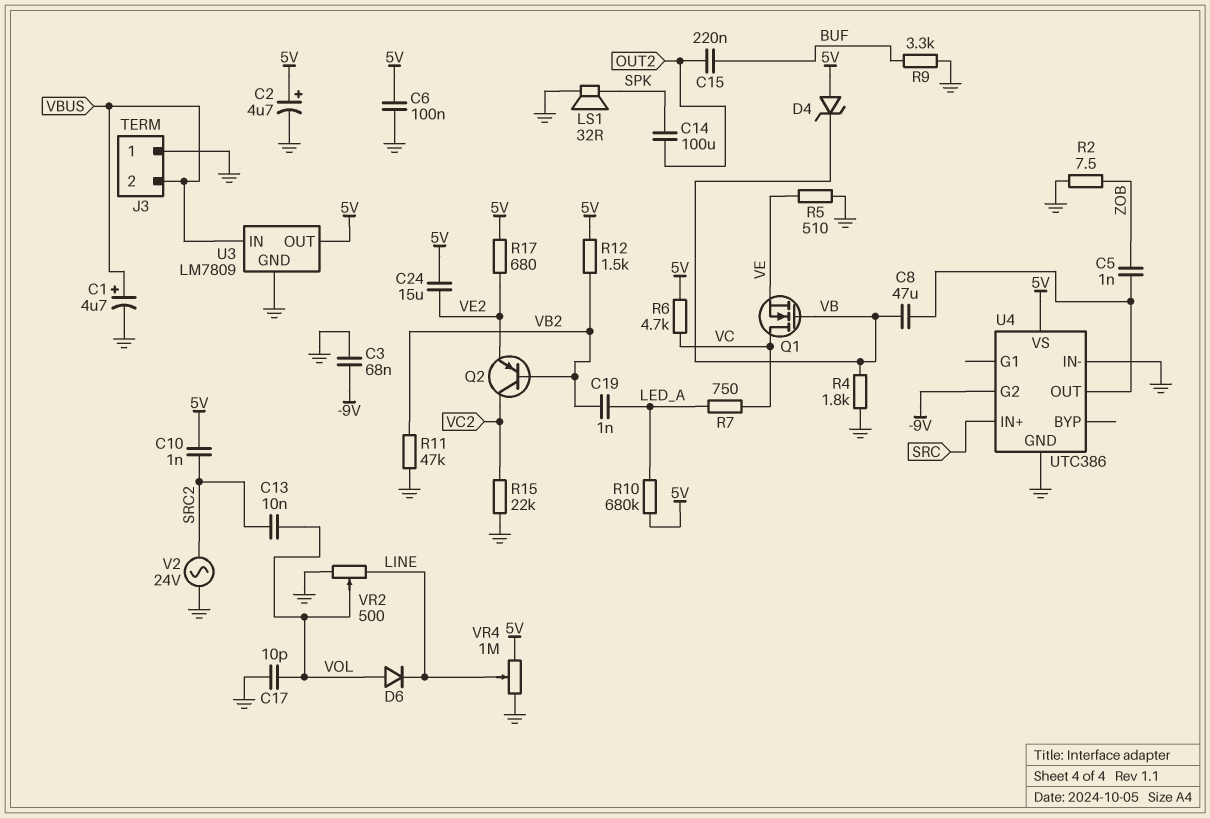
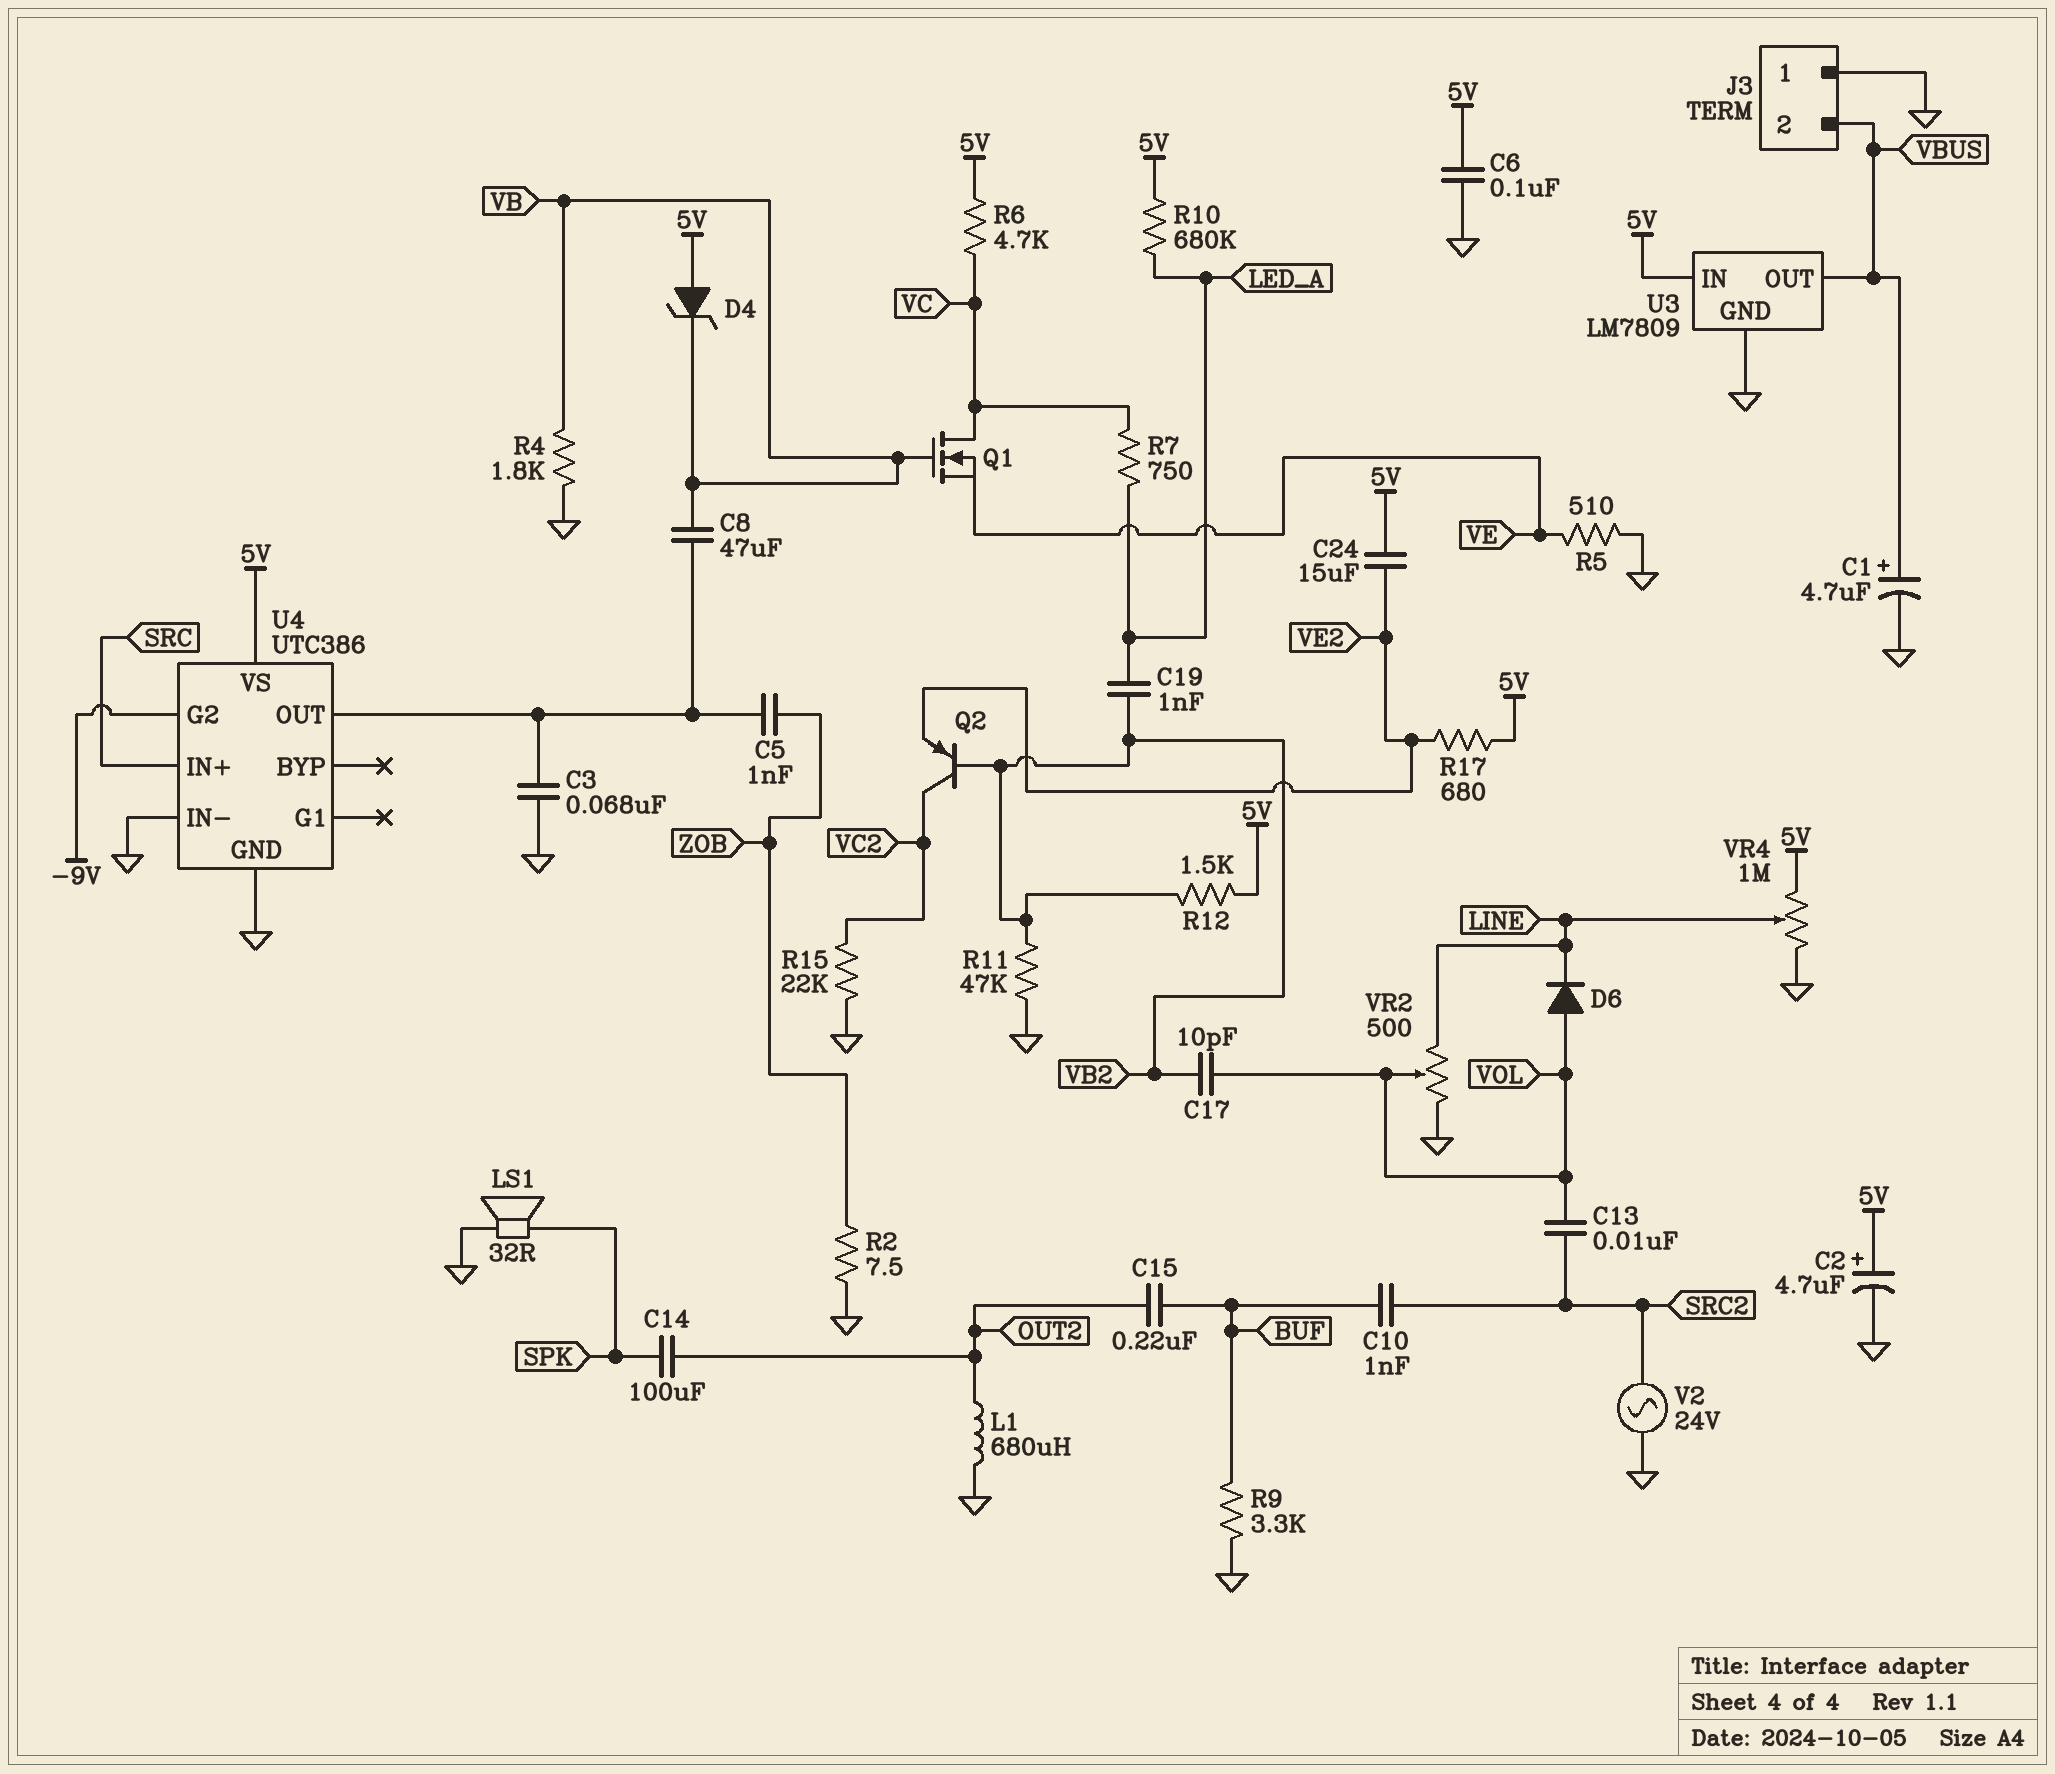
C3: 68nF (-9V, GND) -> 68nF (GND, U4/OUT)
C10: 1nF (5V, SRC2) -> 1nF (BUF, SRC2)
C17: 10pF (GND, VOL) -> 10pF (VB2, VOL)
L1: none -> 680uH (GND, OUT2)
U3 pin IN: VBUS -> 5V
U3 pin OUT: 5V -> VBUS

